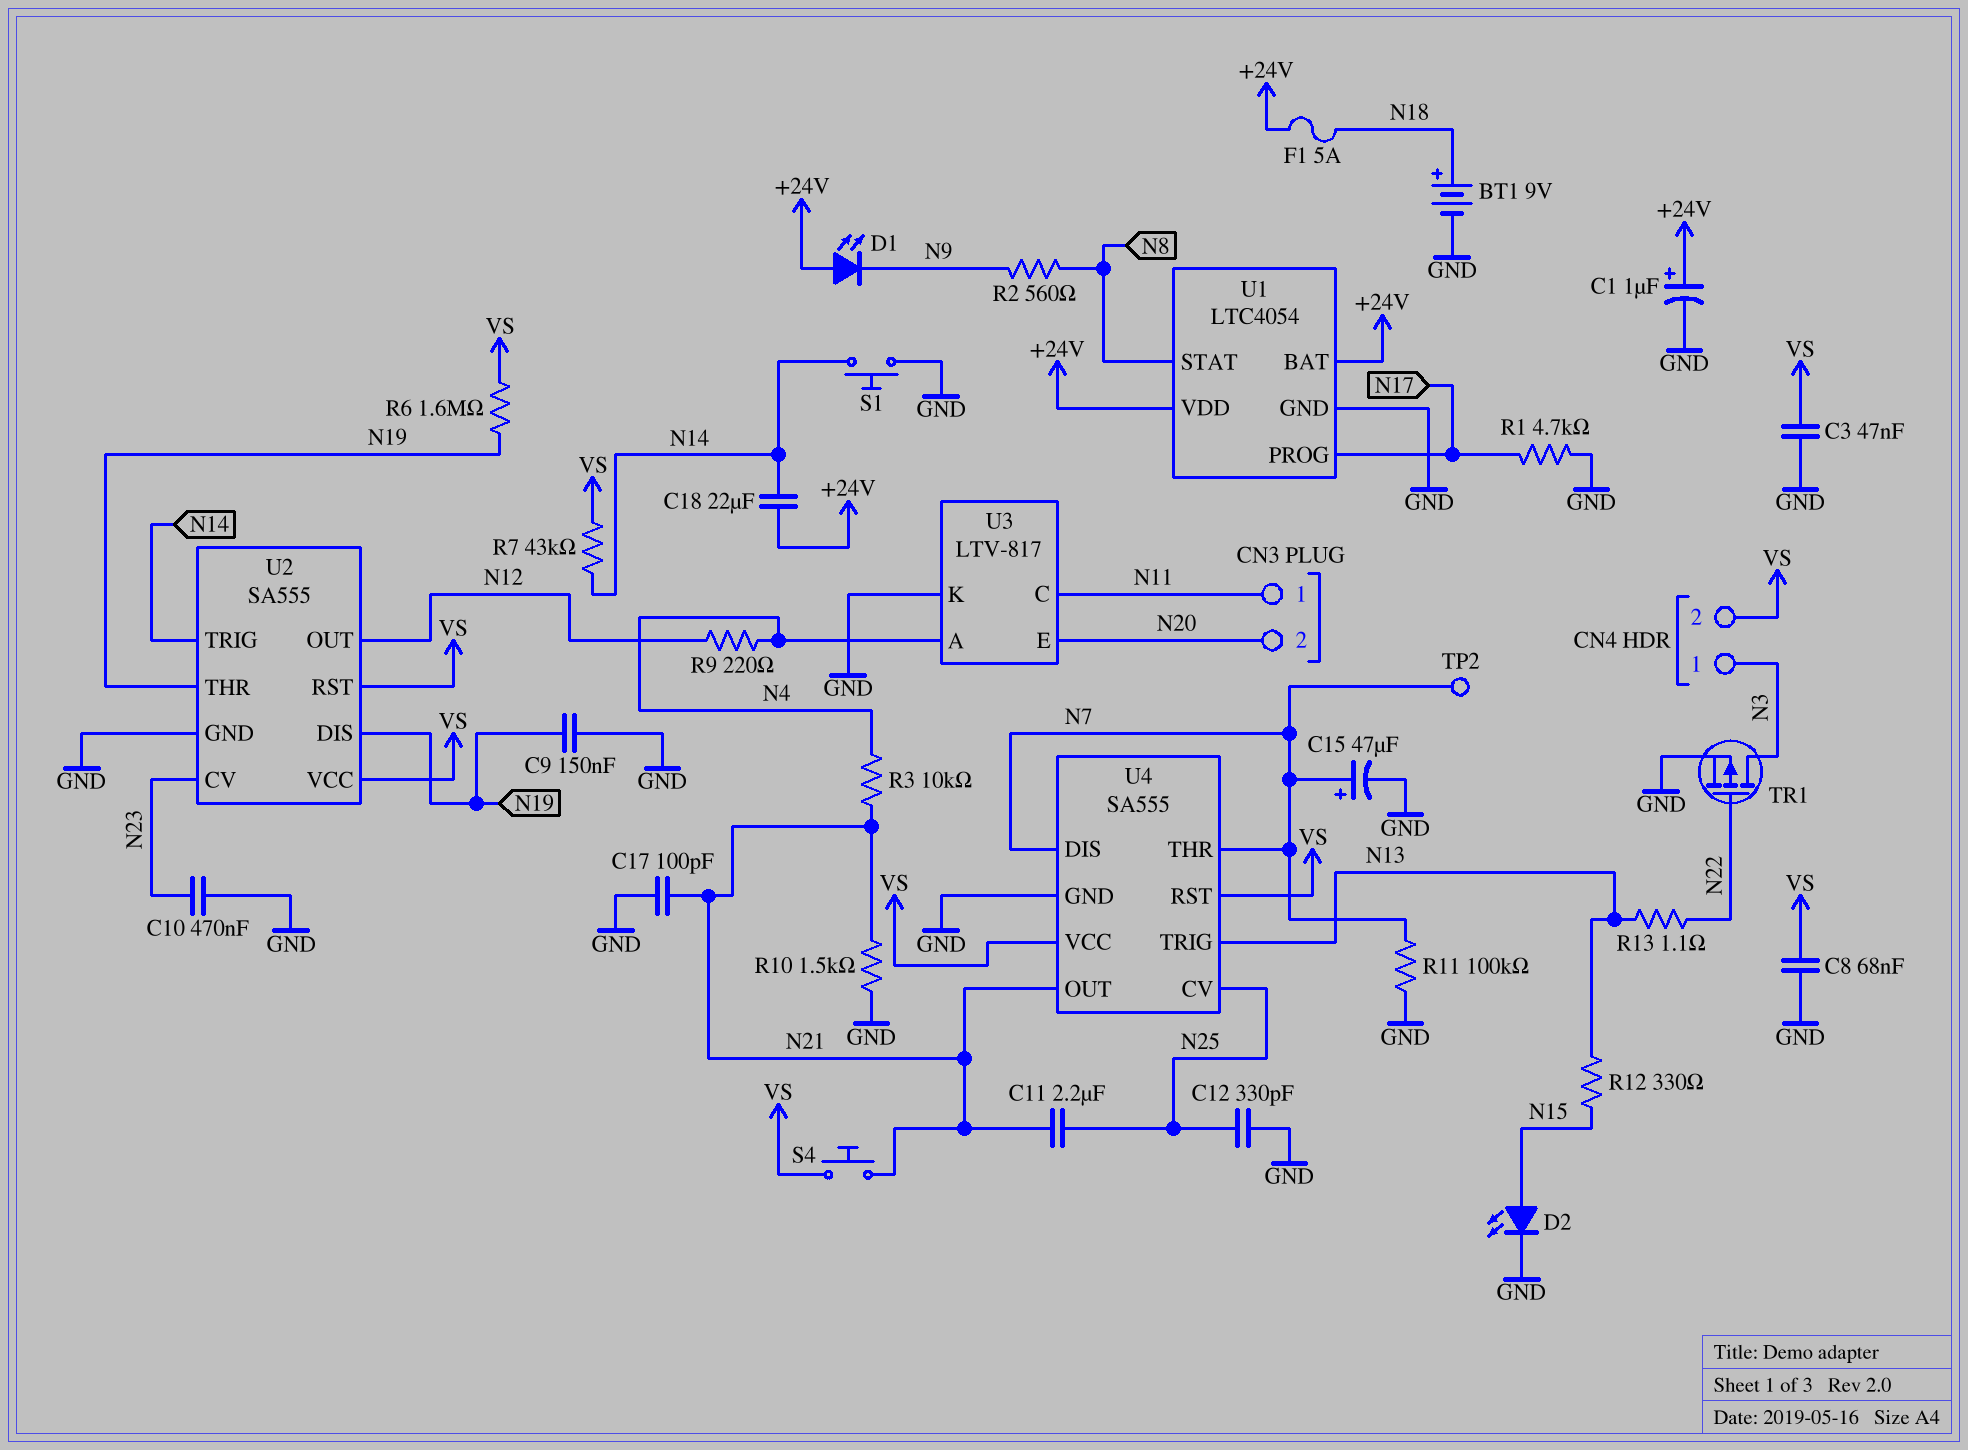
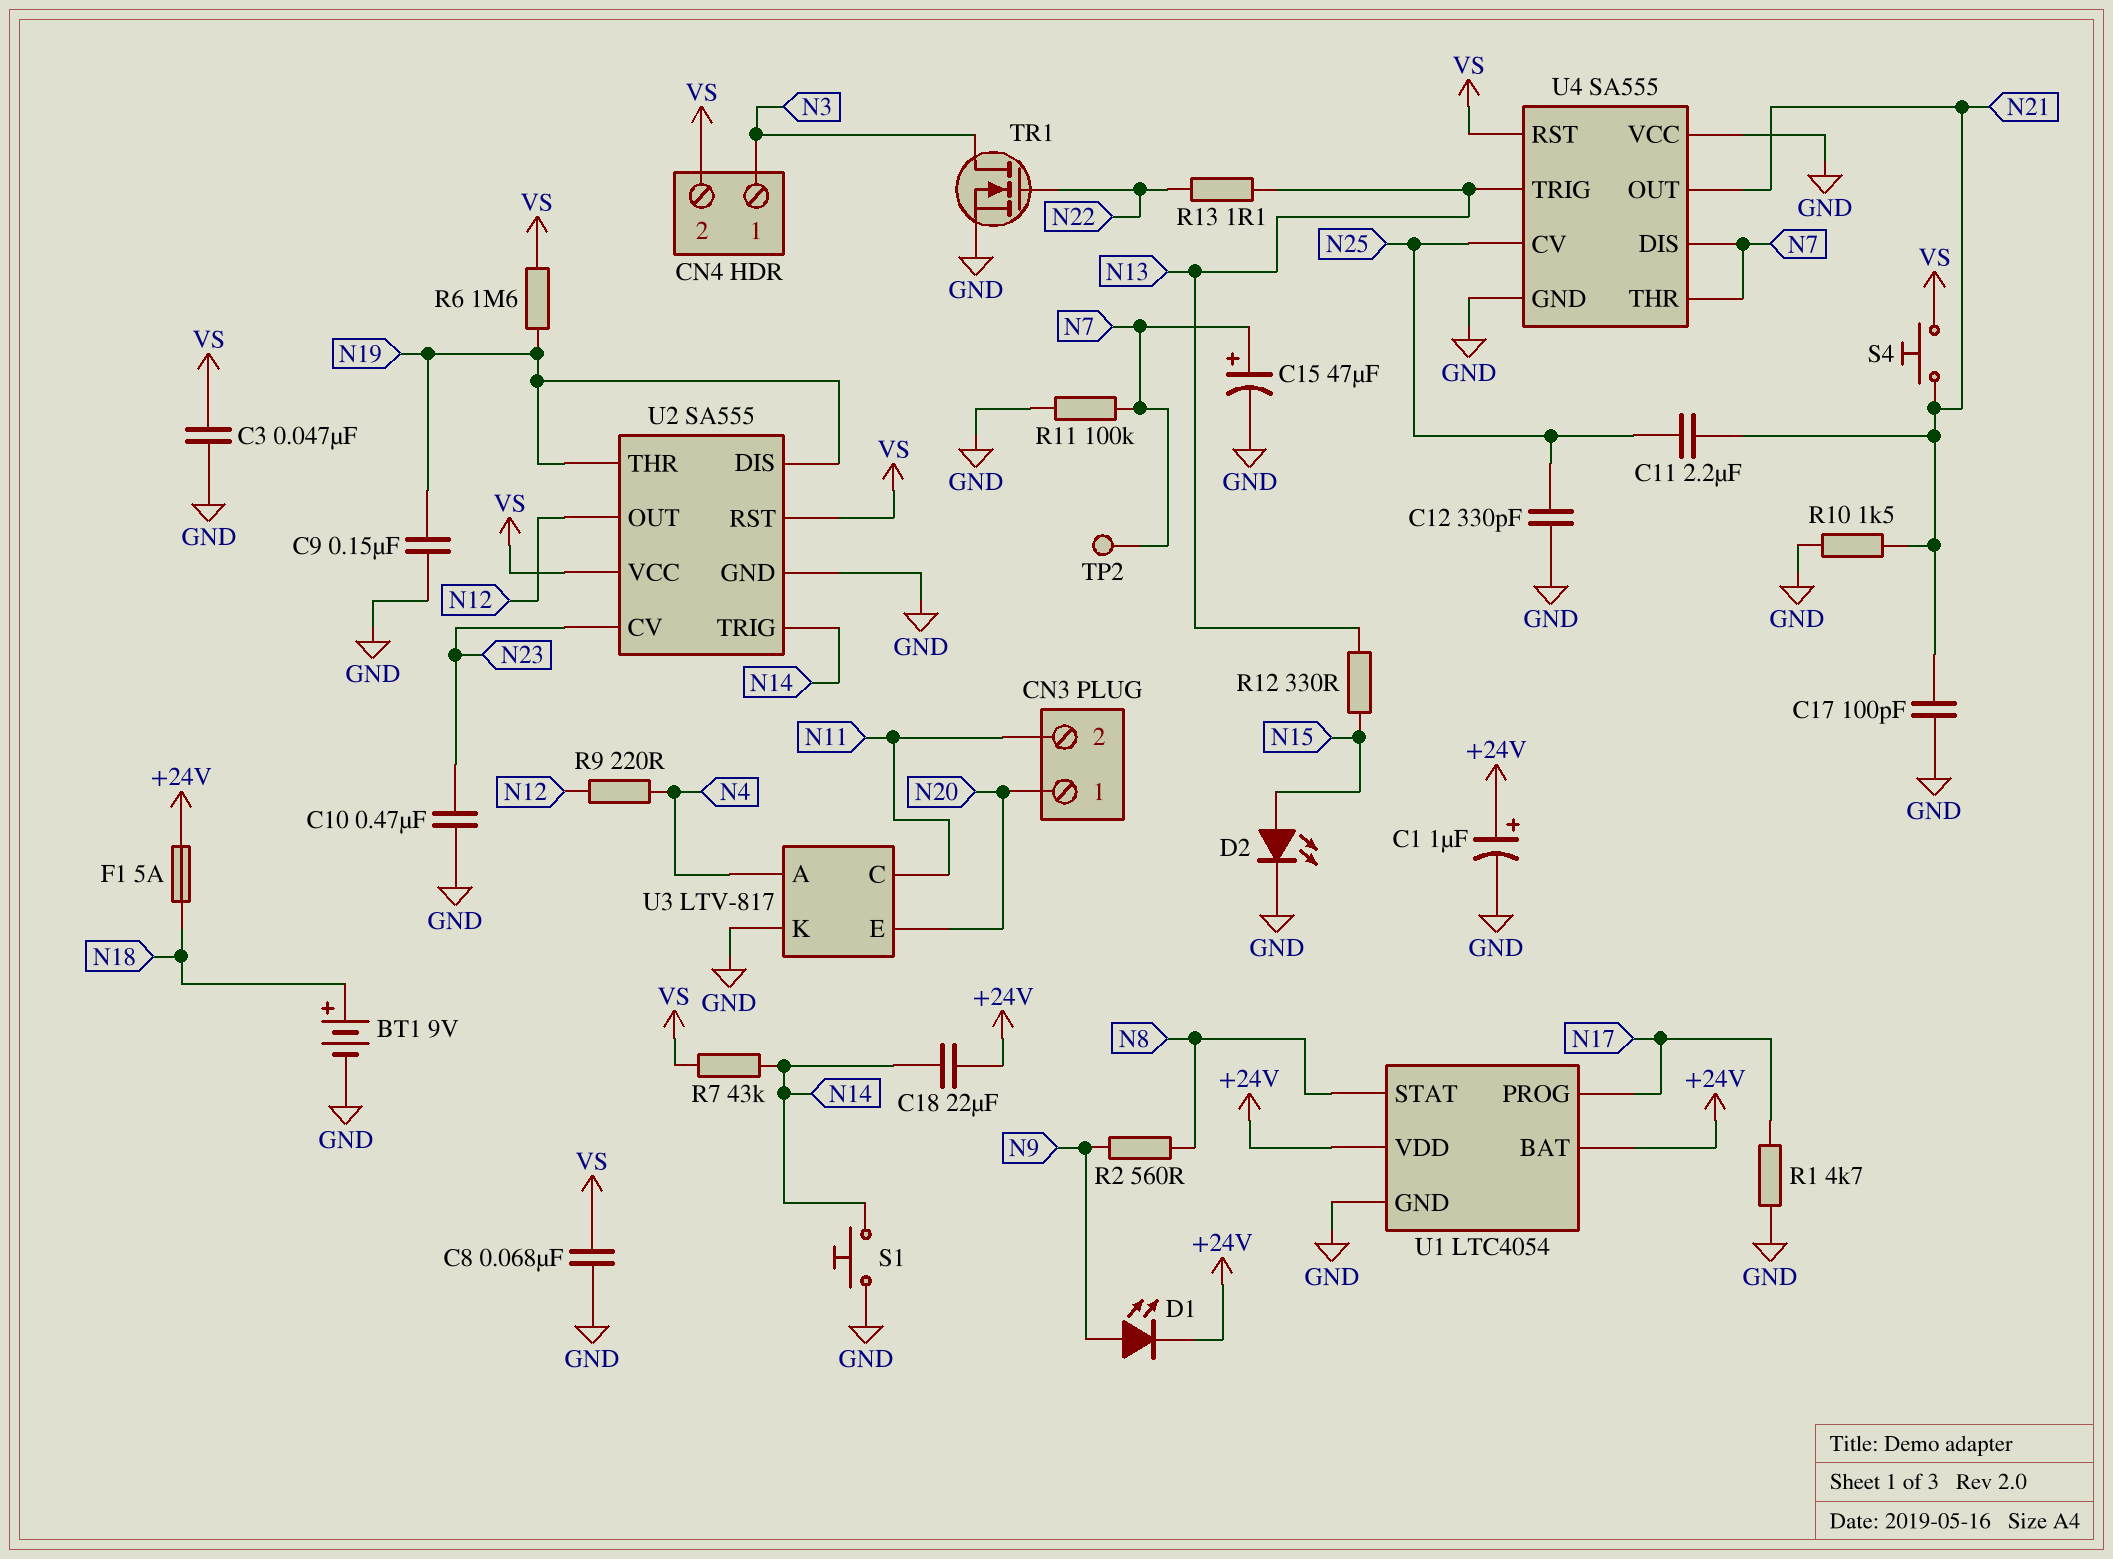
CN3 pin 1: N11 -> N20
CN3 pin 2: N20 -> N11
D1: LED (A +24V, K N9) -> LED (A N9, K +24V)
R3: 10k (N4, N21) -> none
TR1: PMOS (G N22, D N3, S GND) -> NMOS (G N22, D N3, S GND)
U4 pin VCC: VS -> GND

